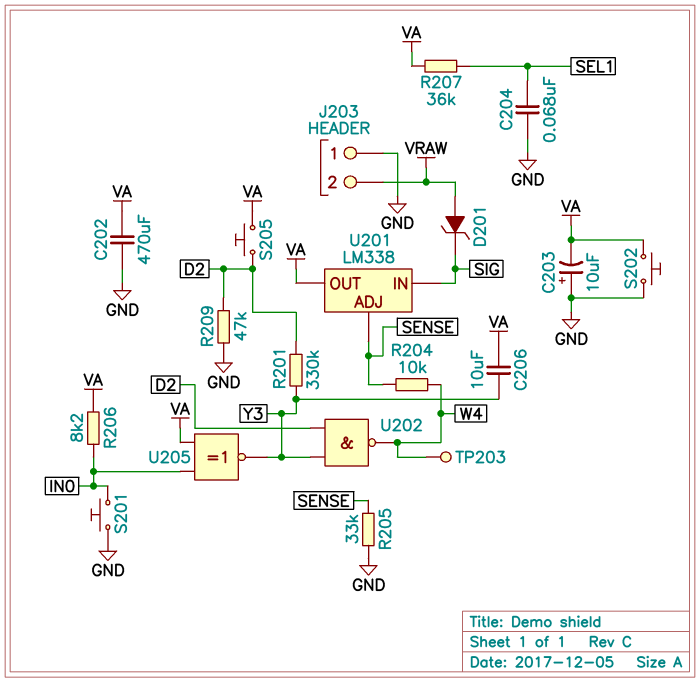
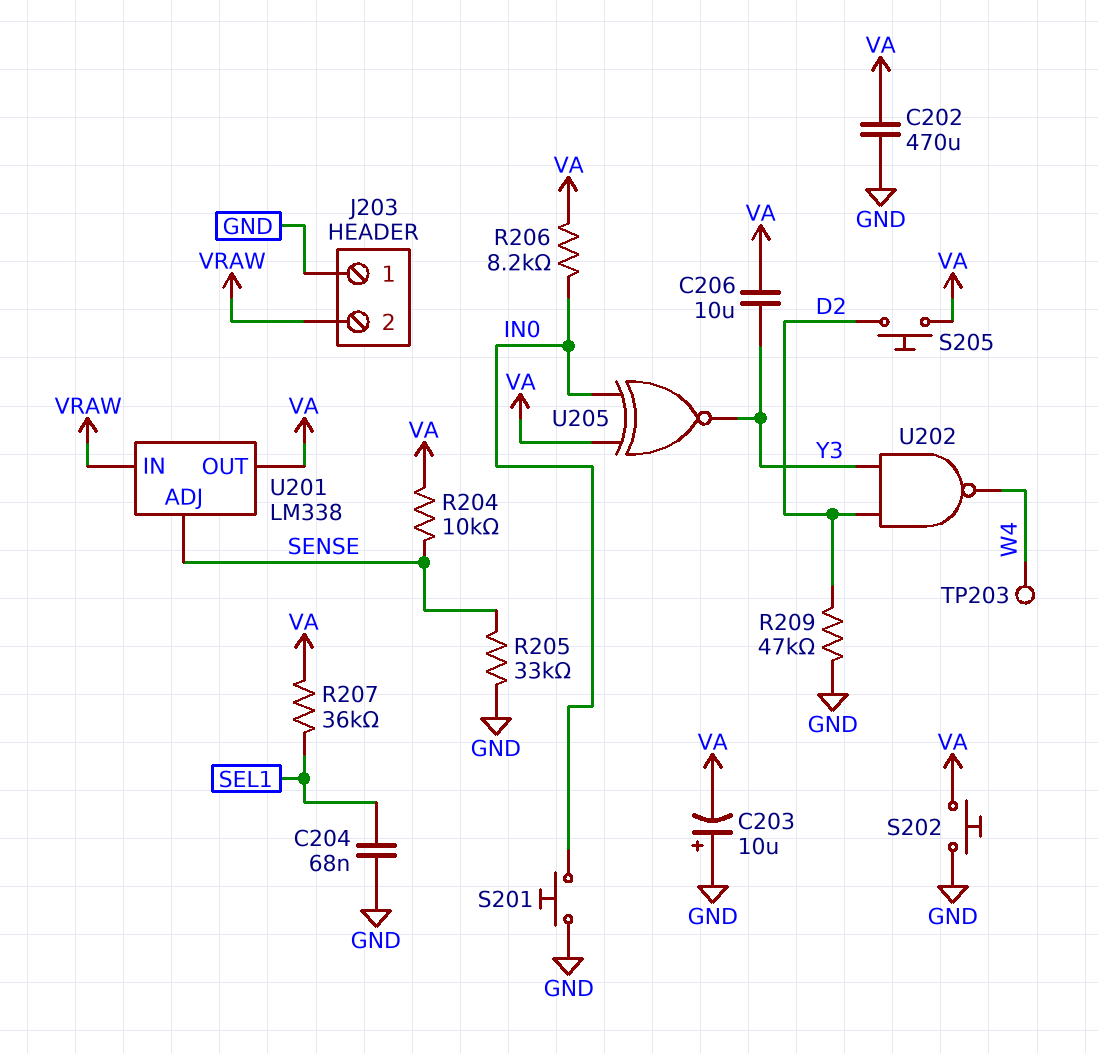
D201: zener (A VRAW, K SIG) -> none
R201: 330k (D2, Y3) -> none
R204: 10k (SENSE, W4) -> 10k (SENSE, VA)
U201 pin IN: SIG -> VRAW

